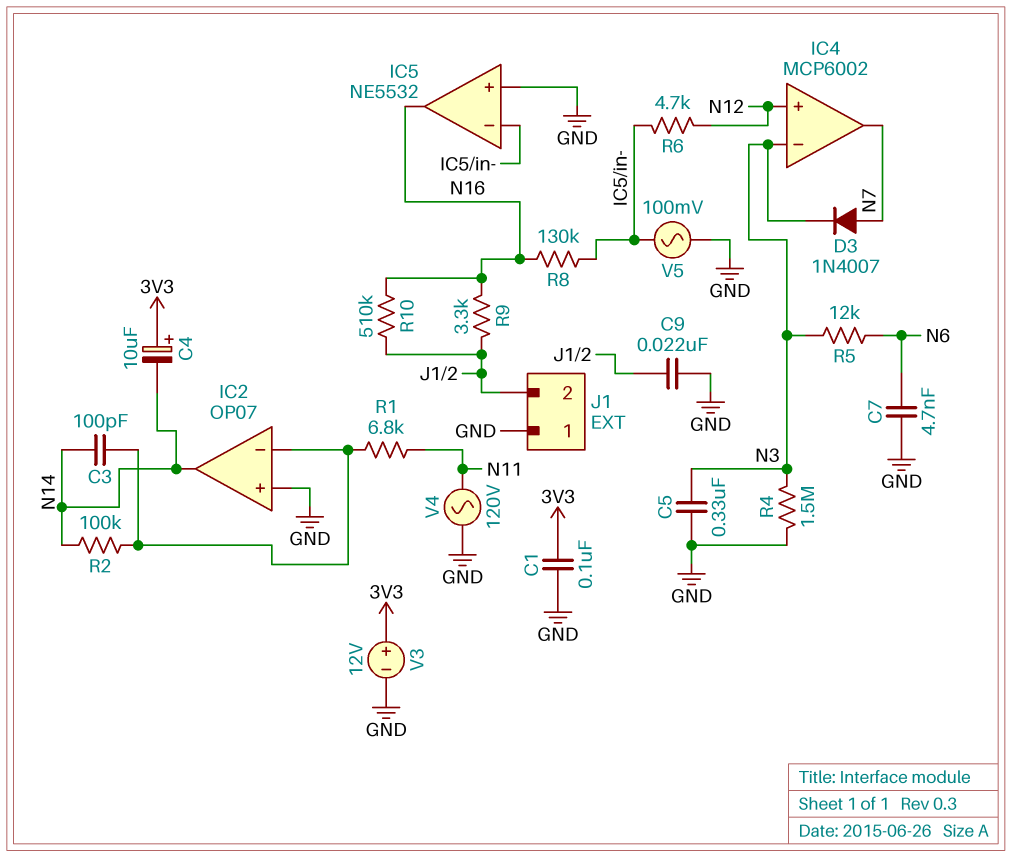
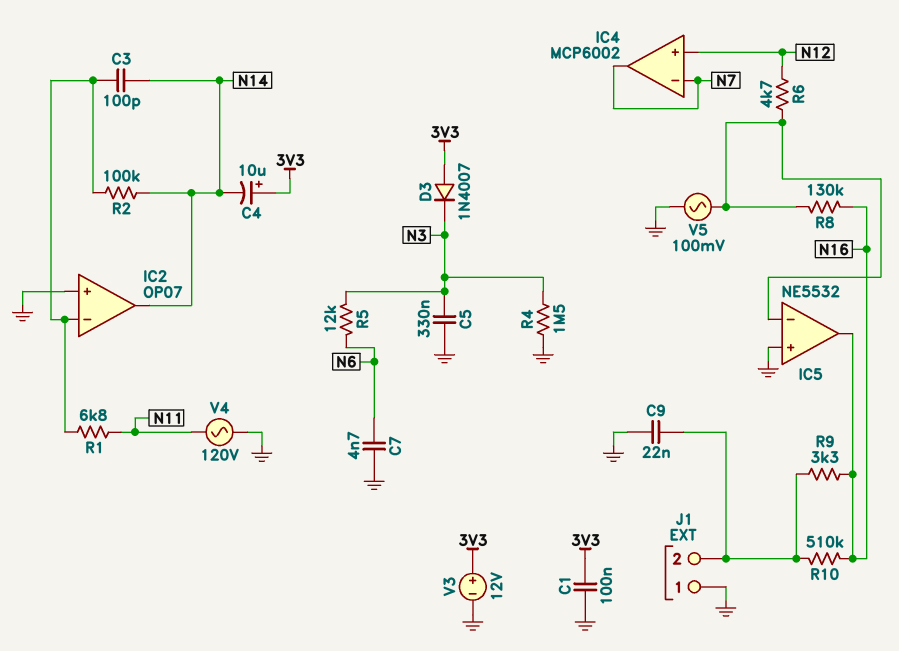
D3: diode 1N4007 (A N7, K N3) -> diode 1N4007 (A 3V3, K N3)
IC4 pin in-: N3 -> N7

